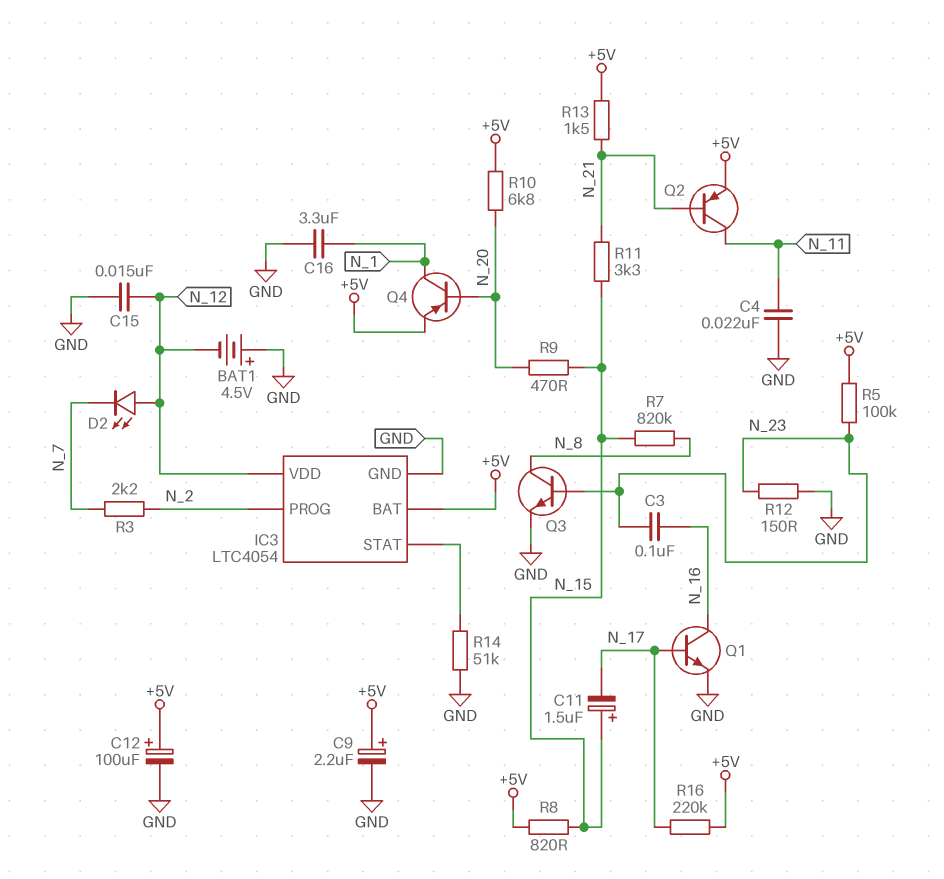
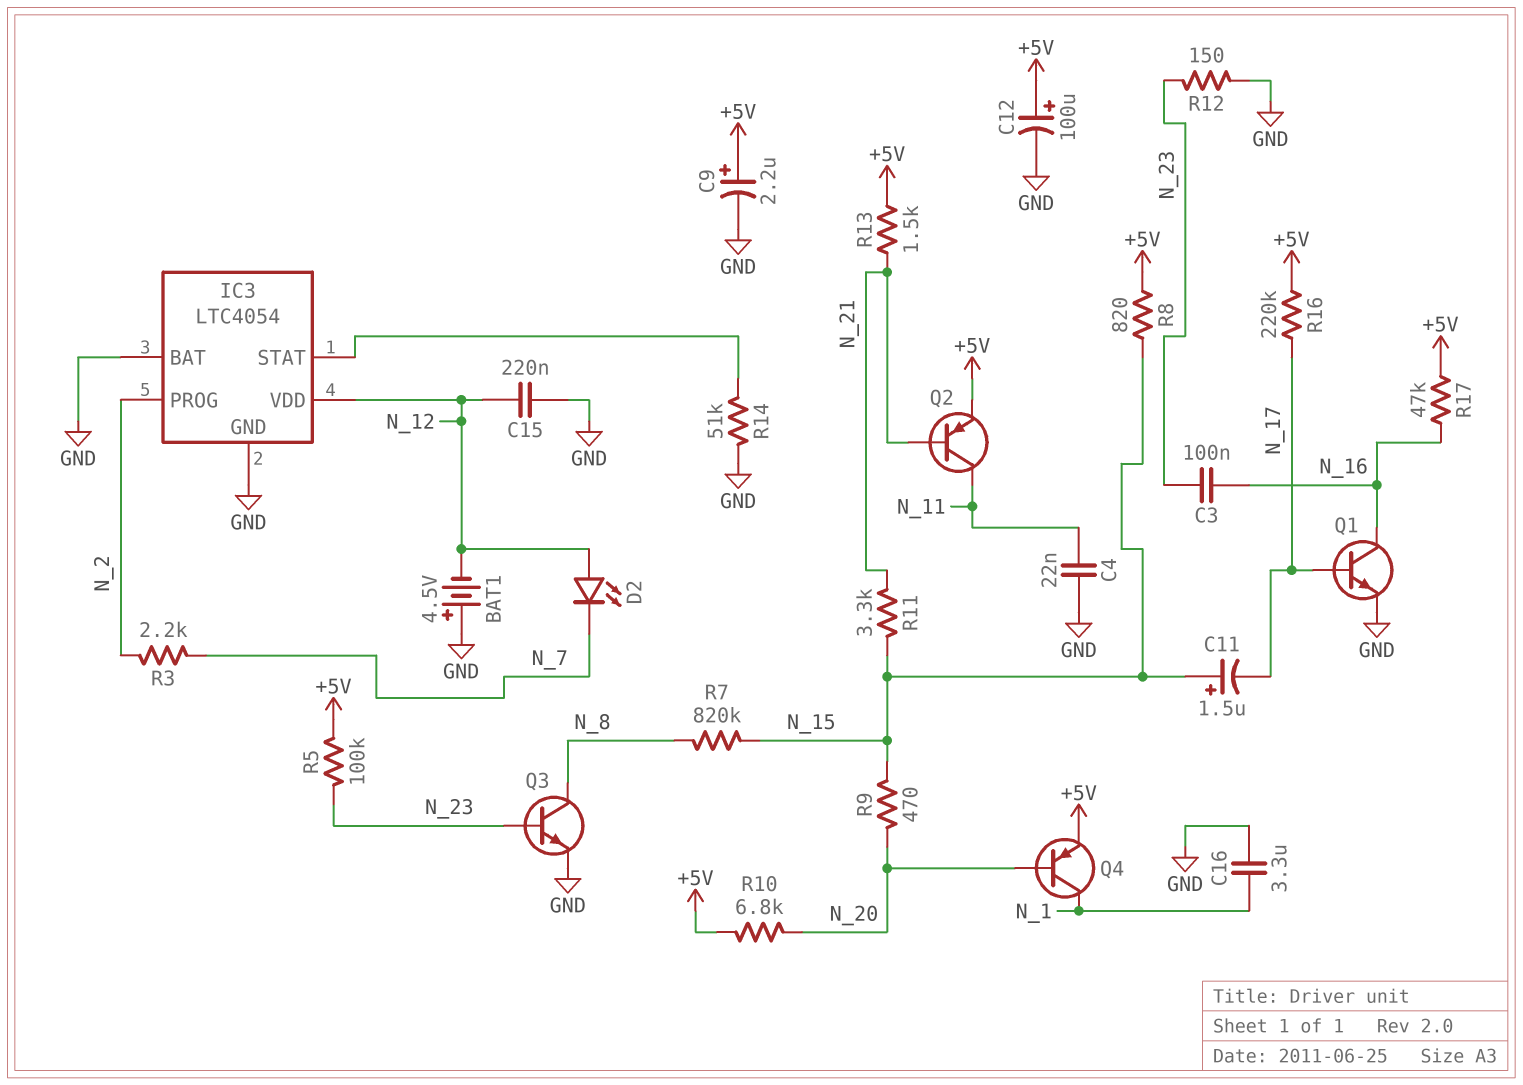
C15: 15nF (GND, N_12) -> 220nF (GND, N_12)
IC3 pin BAT: +5V -> GND
R17: none -> 47k (+5V, N_16)

